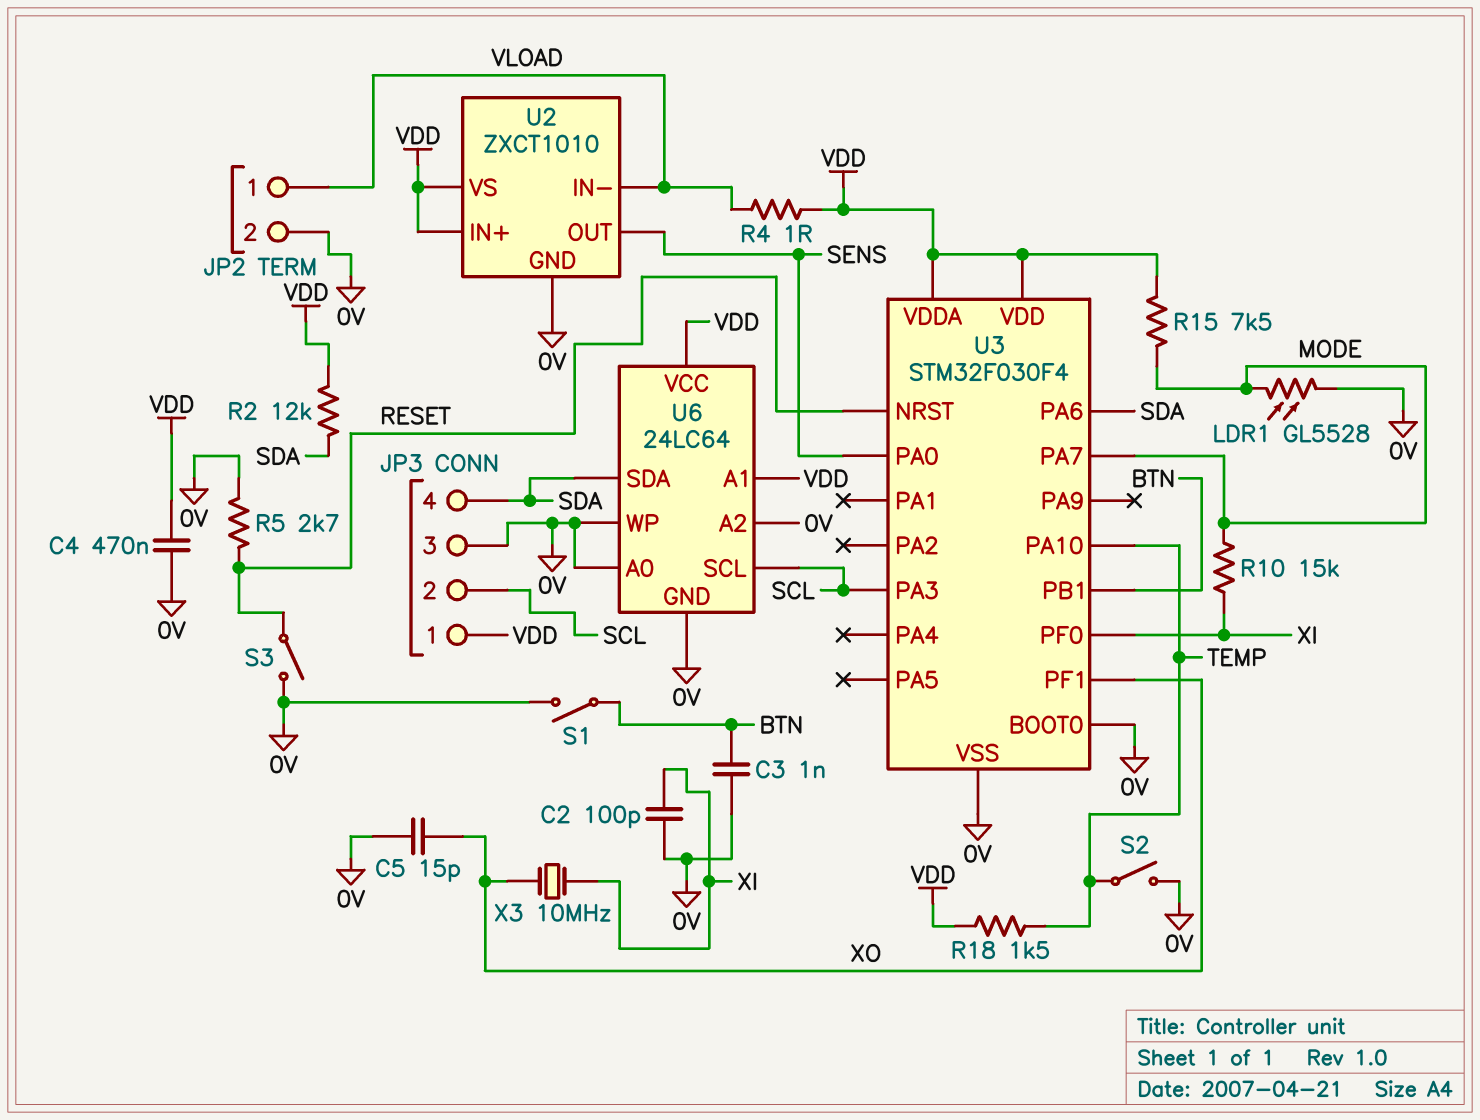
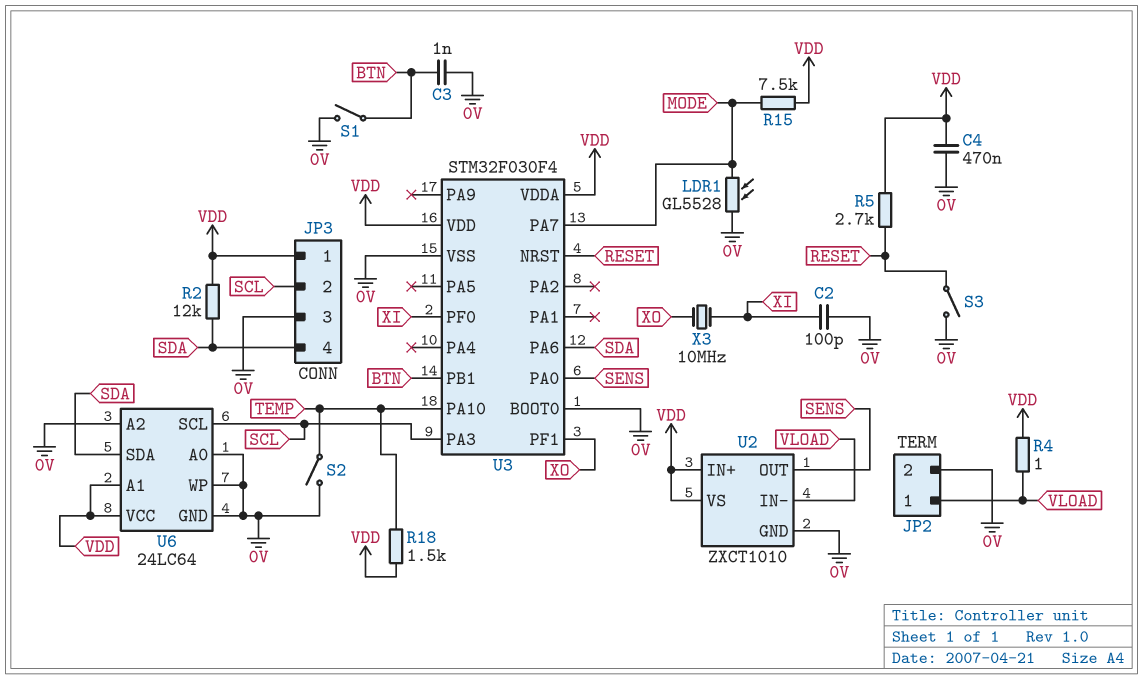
C5: 15pF (0V, XO) -> none
R5: 2.7k (0V, RESET) -> 2.7k (RESET, VDD)
R10: 15k (MODE, XI) -> none

